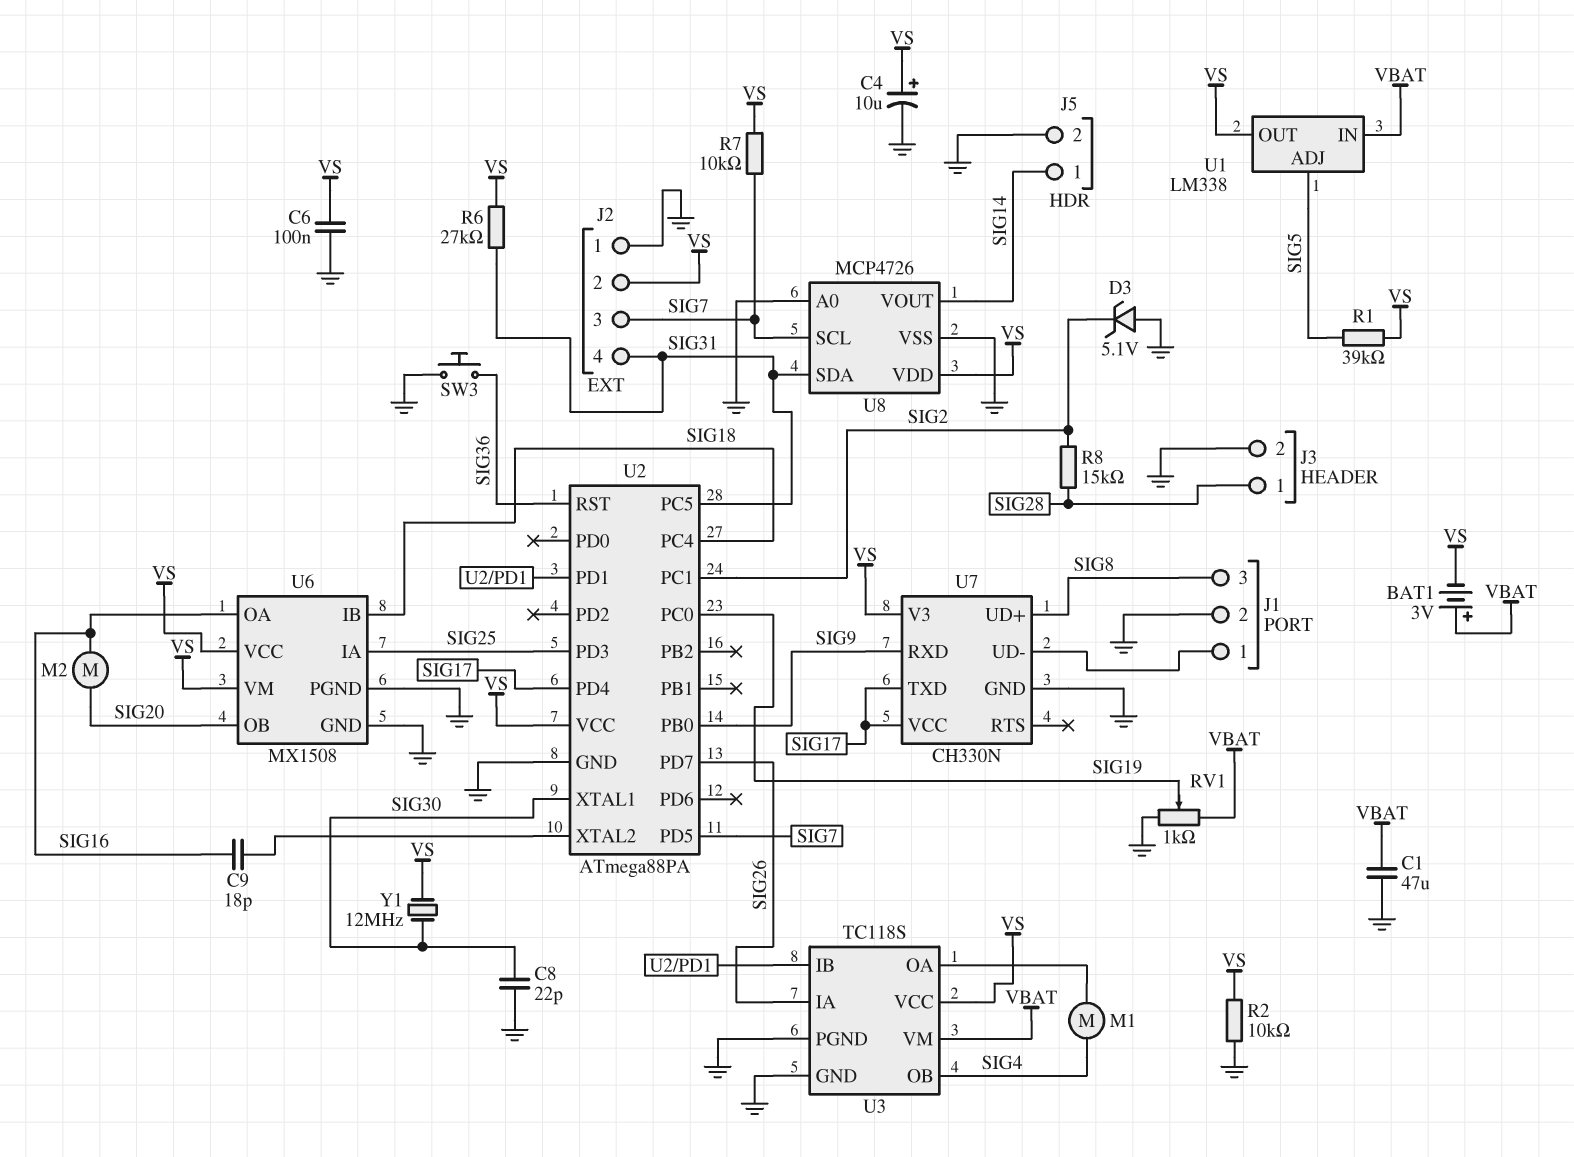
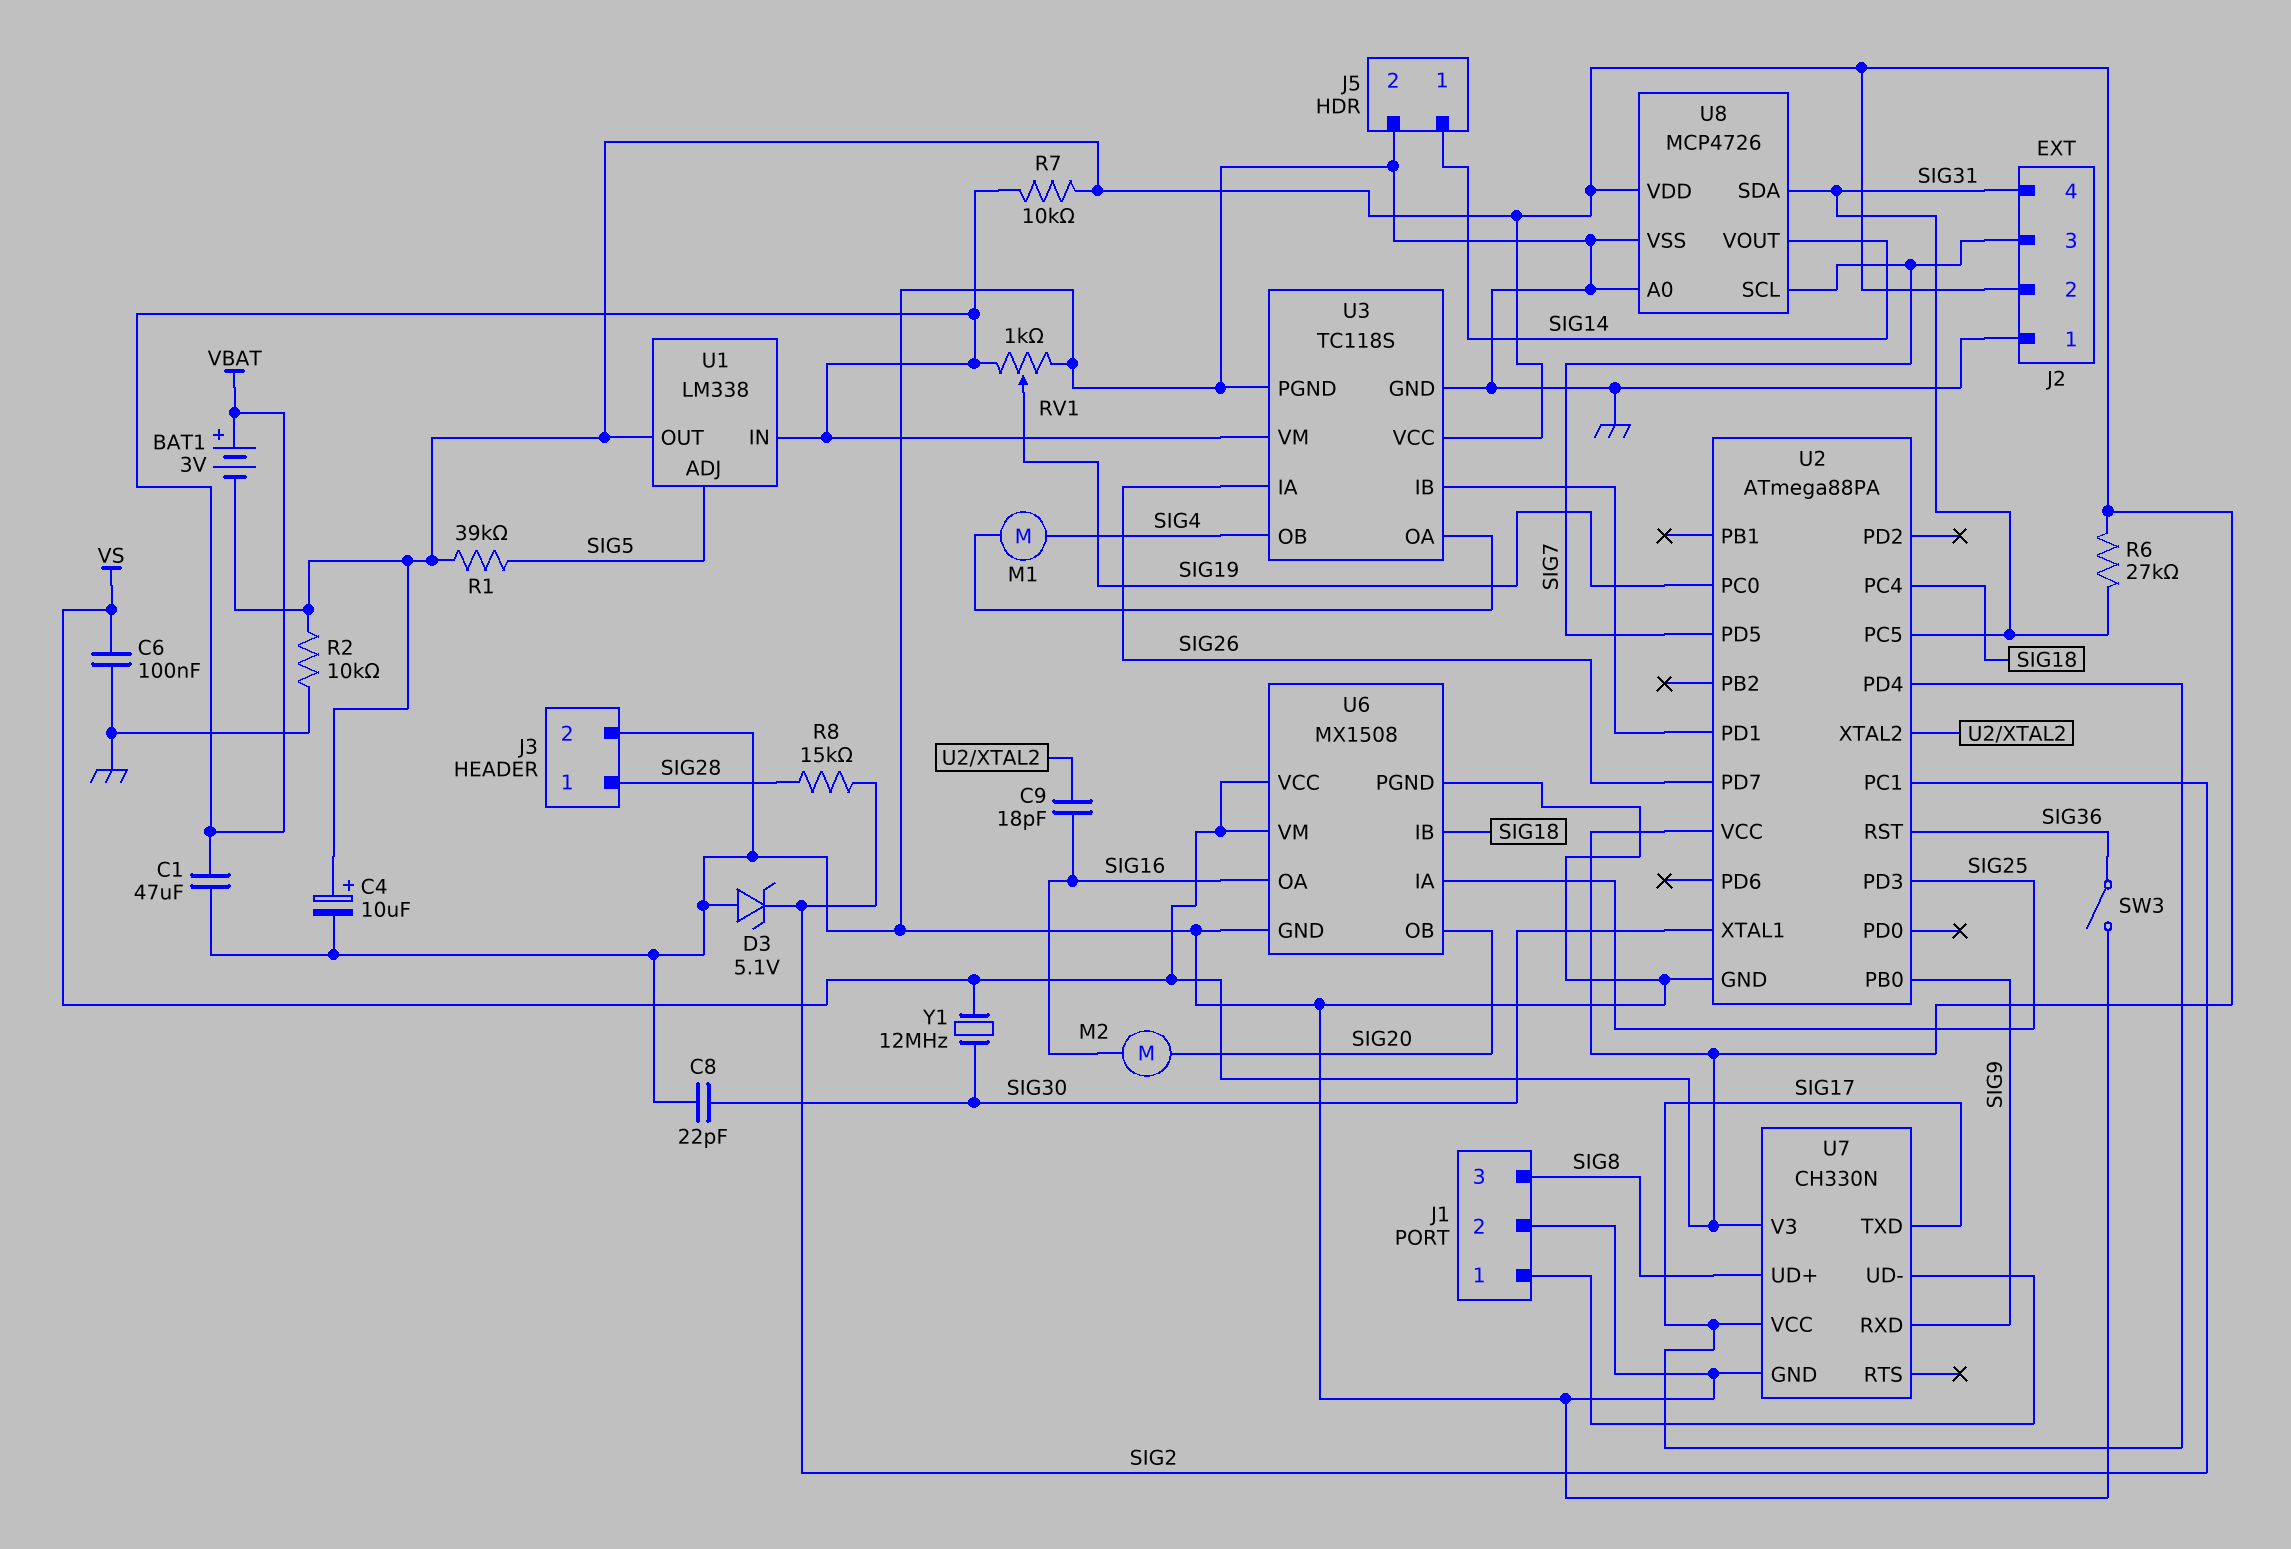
R7: 10k (SIG7, VS) -> 10k (VBAT, VS)
SW3: button (GND, SIG36) -> switch (GND, SIG36)

